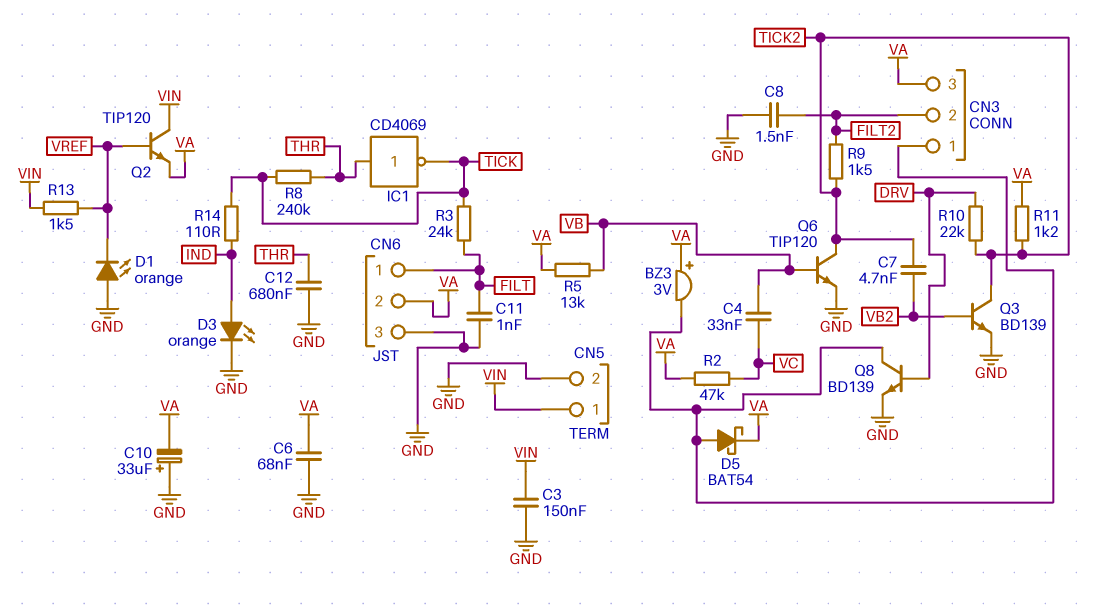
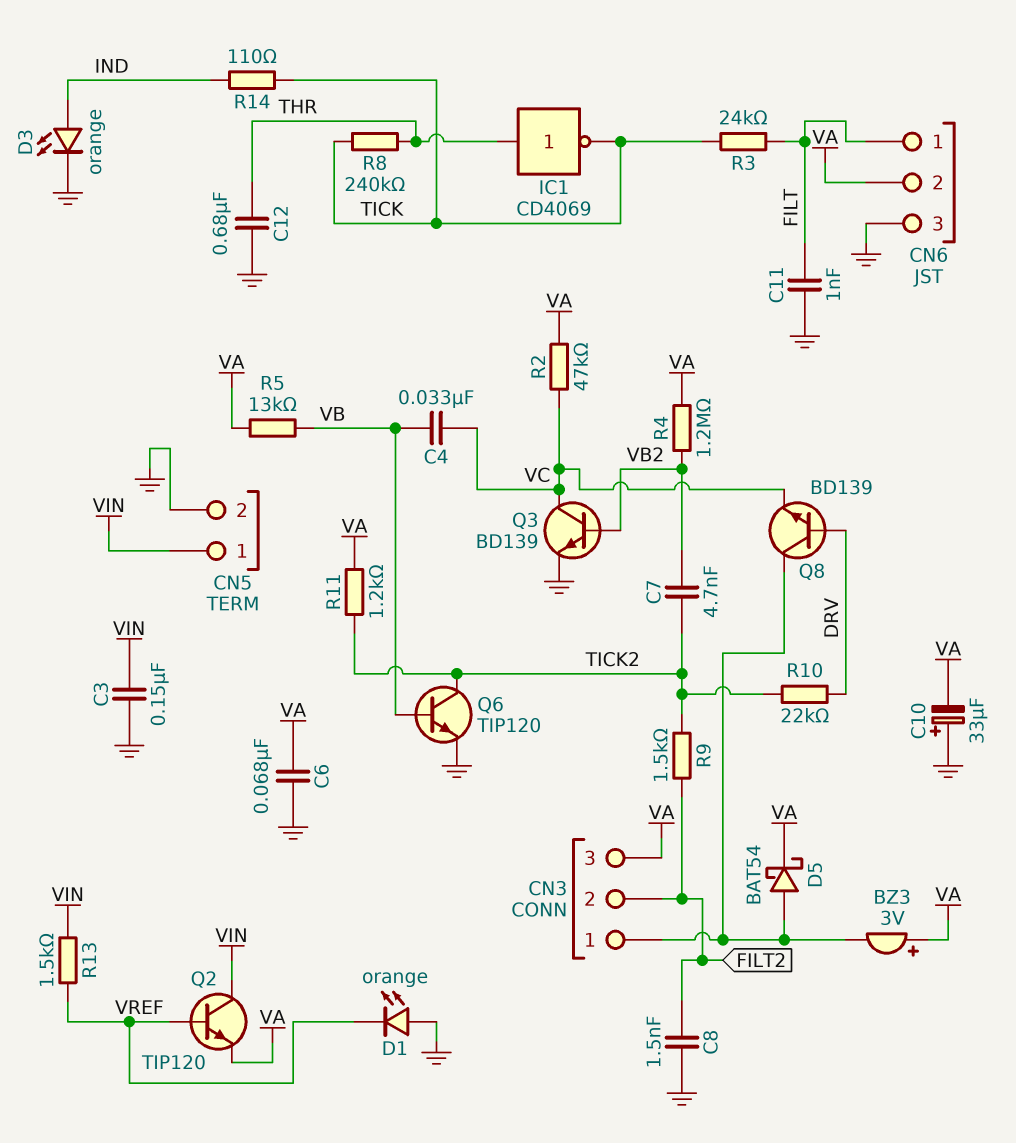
Q3: NPN BD139 (B VB2, C TICK2, E GND) -> NPN BD139 (B VB2, C VC, E GND)
Q8: NPN BD139 (B DRV, C CN3/1, E GND) -> NPN BD139 (B DRV, C CN3/1, E VC)
R4: none -> 1.2M (VA, VB2)

